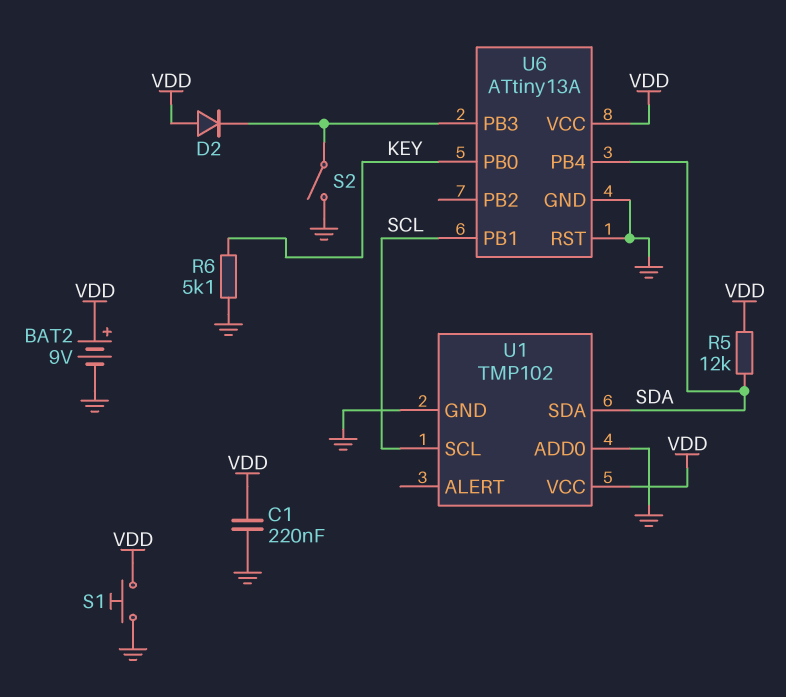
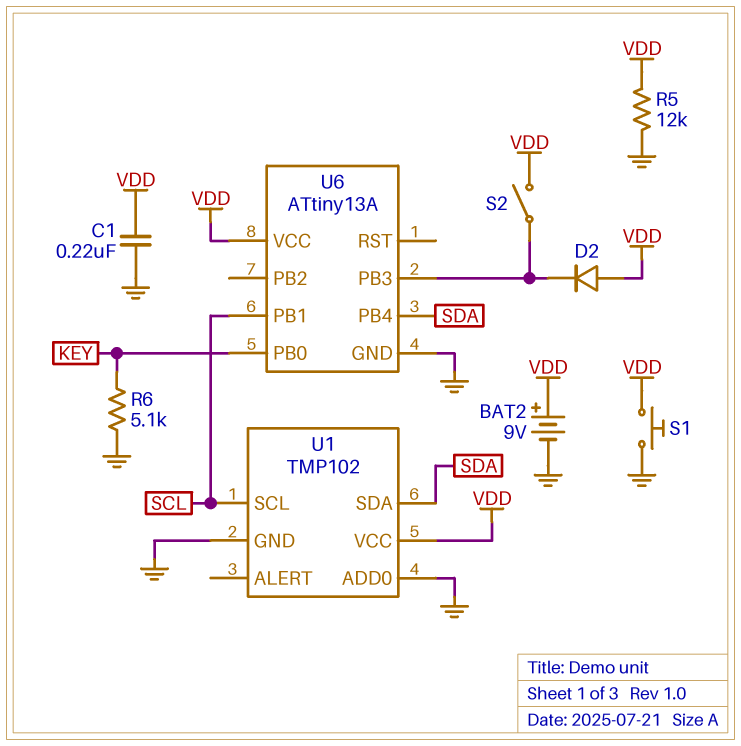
R5: 12k (SDA, VDD) -> 12k (GND, VDD)
S2: switch (GND, U6/PB3) -> switch (U6/PB3, VDD)
U6 pin RST: GND -> none

